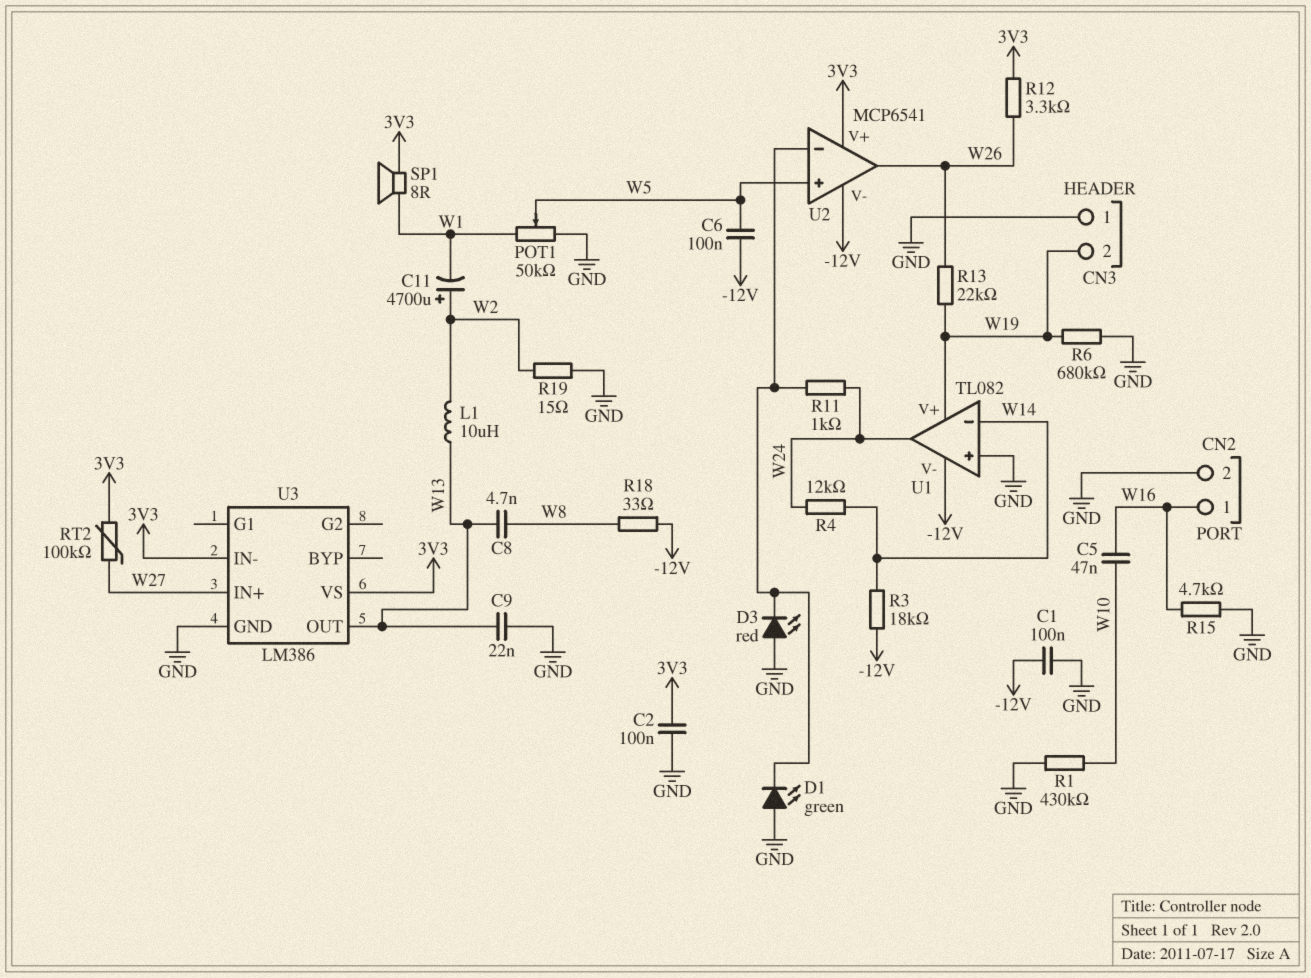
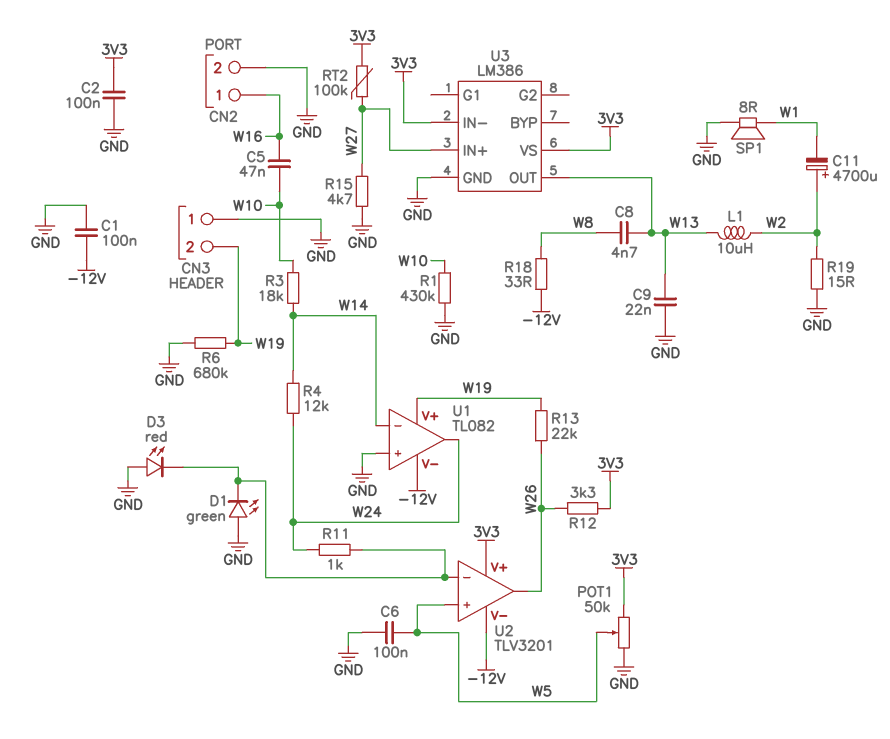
C6: 100nF (-12V, W5) -> 100nF (GND, W5)
POT1: 50k (GND, W1, wiper W5) -> 50k (3V3, GND, wiper W5)
R3: 18k (-12V, W14) -> 18k (W10, W14)
R15: 4.7k (GND, W16) -> 4.7k (GND, W27)
SP1: speaker 8R (3V3, W1) -> speaker 8R (GND, W1)
U2: MCP6541 -> TLV3201

